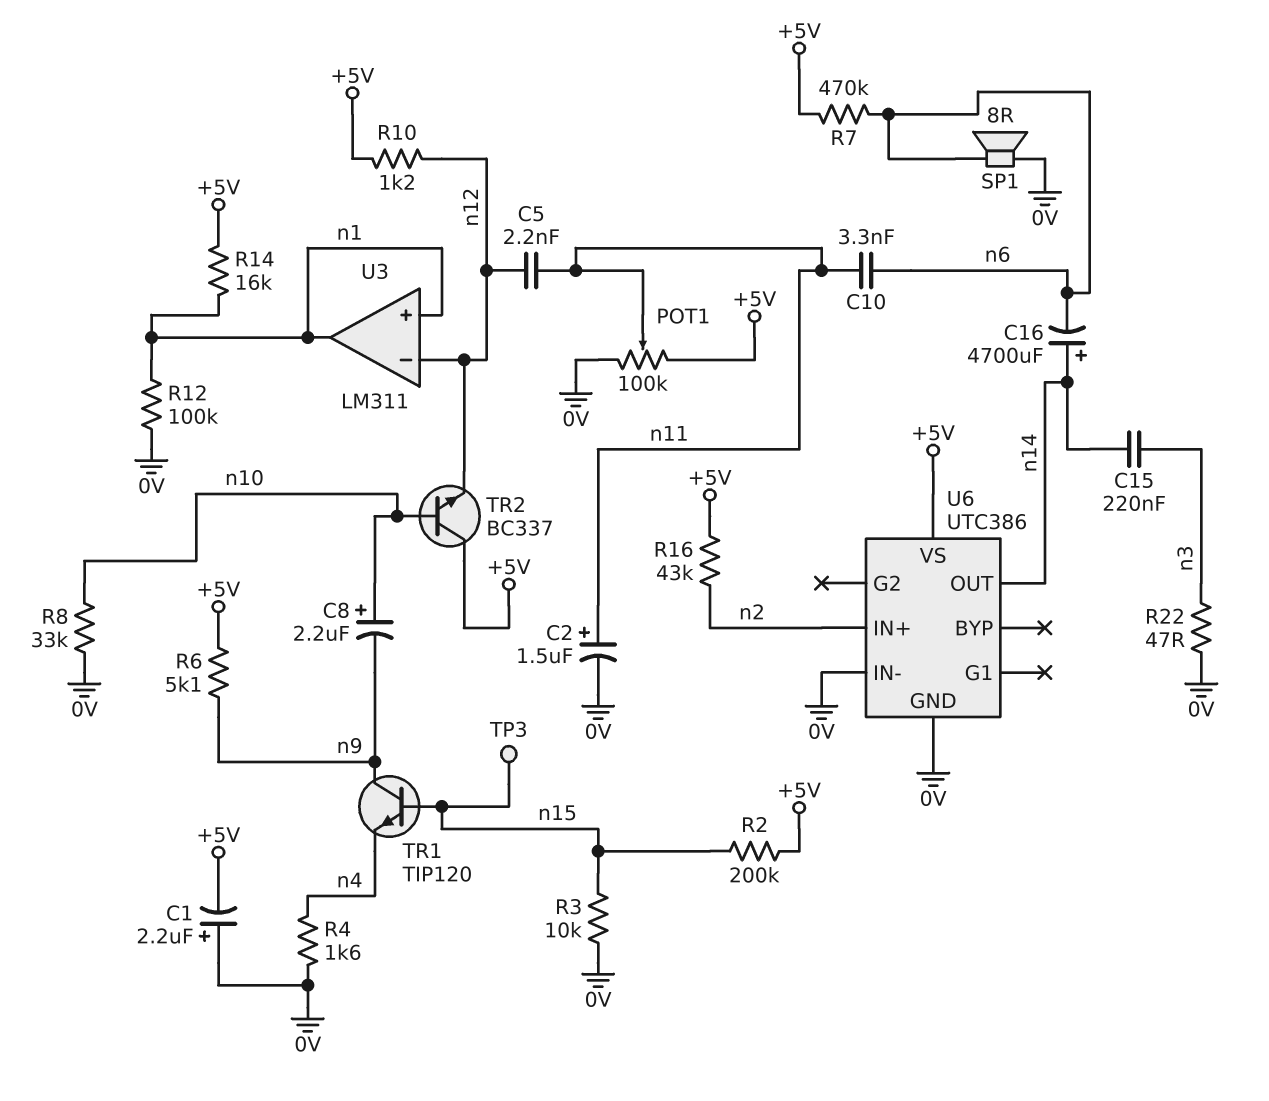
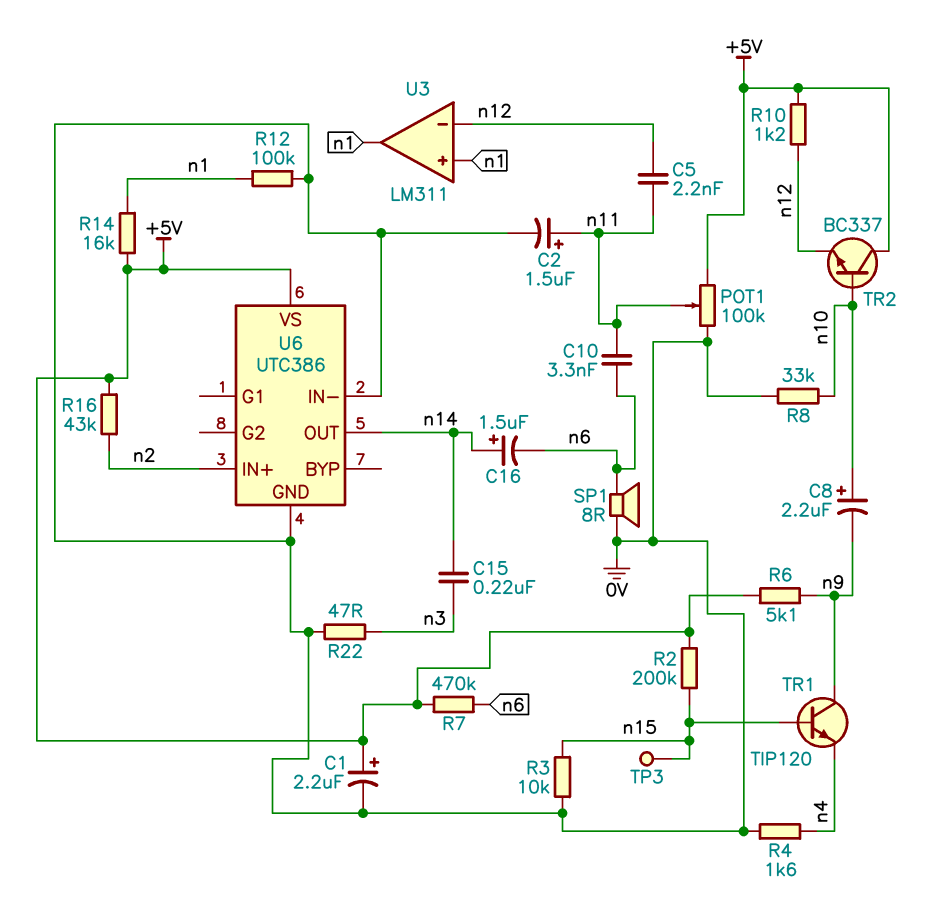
C1: 2.2uF (plus 0V, minus +5V) -> 2.2uF (plus +5V, minus 0V)
C16: 4700uF (plus n14, minus n6) -> 1.5uF (plus n14, minus n6)

